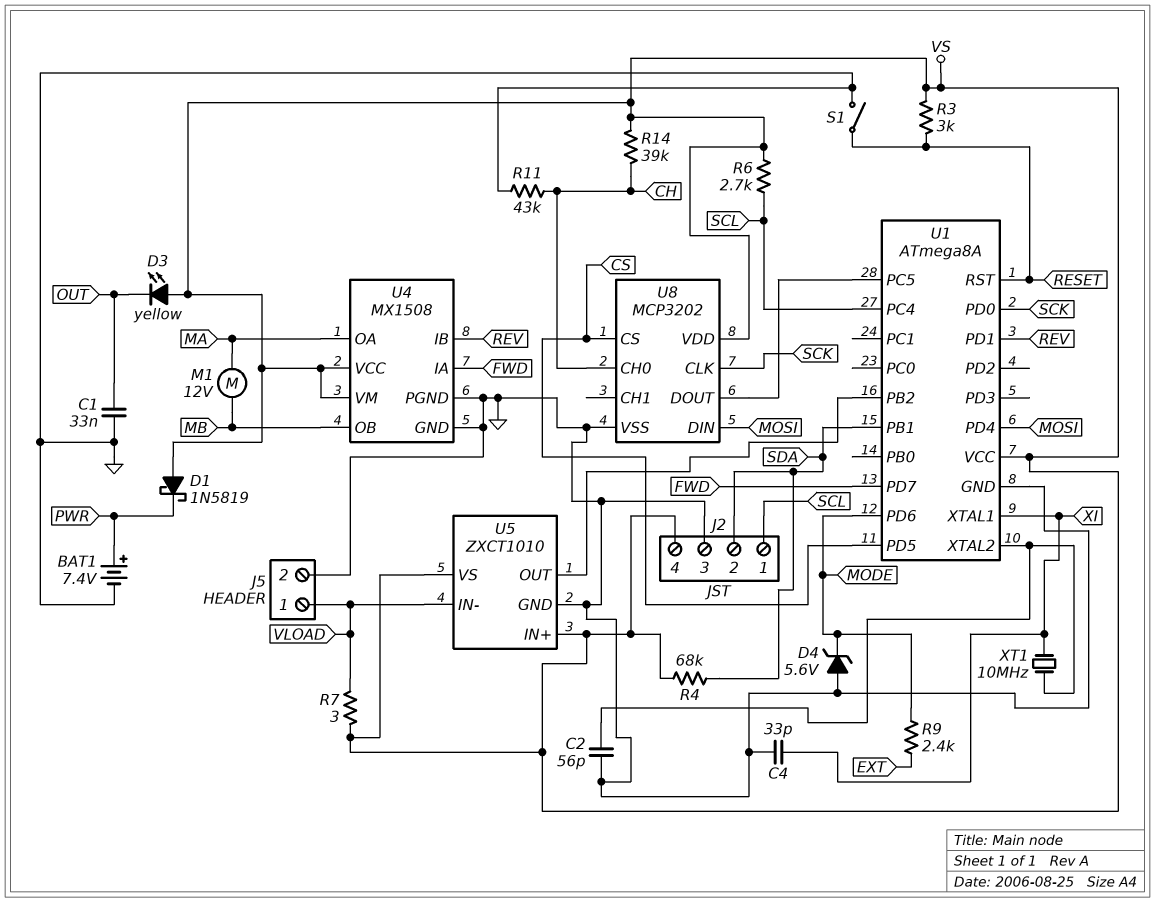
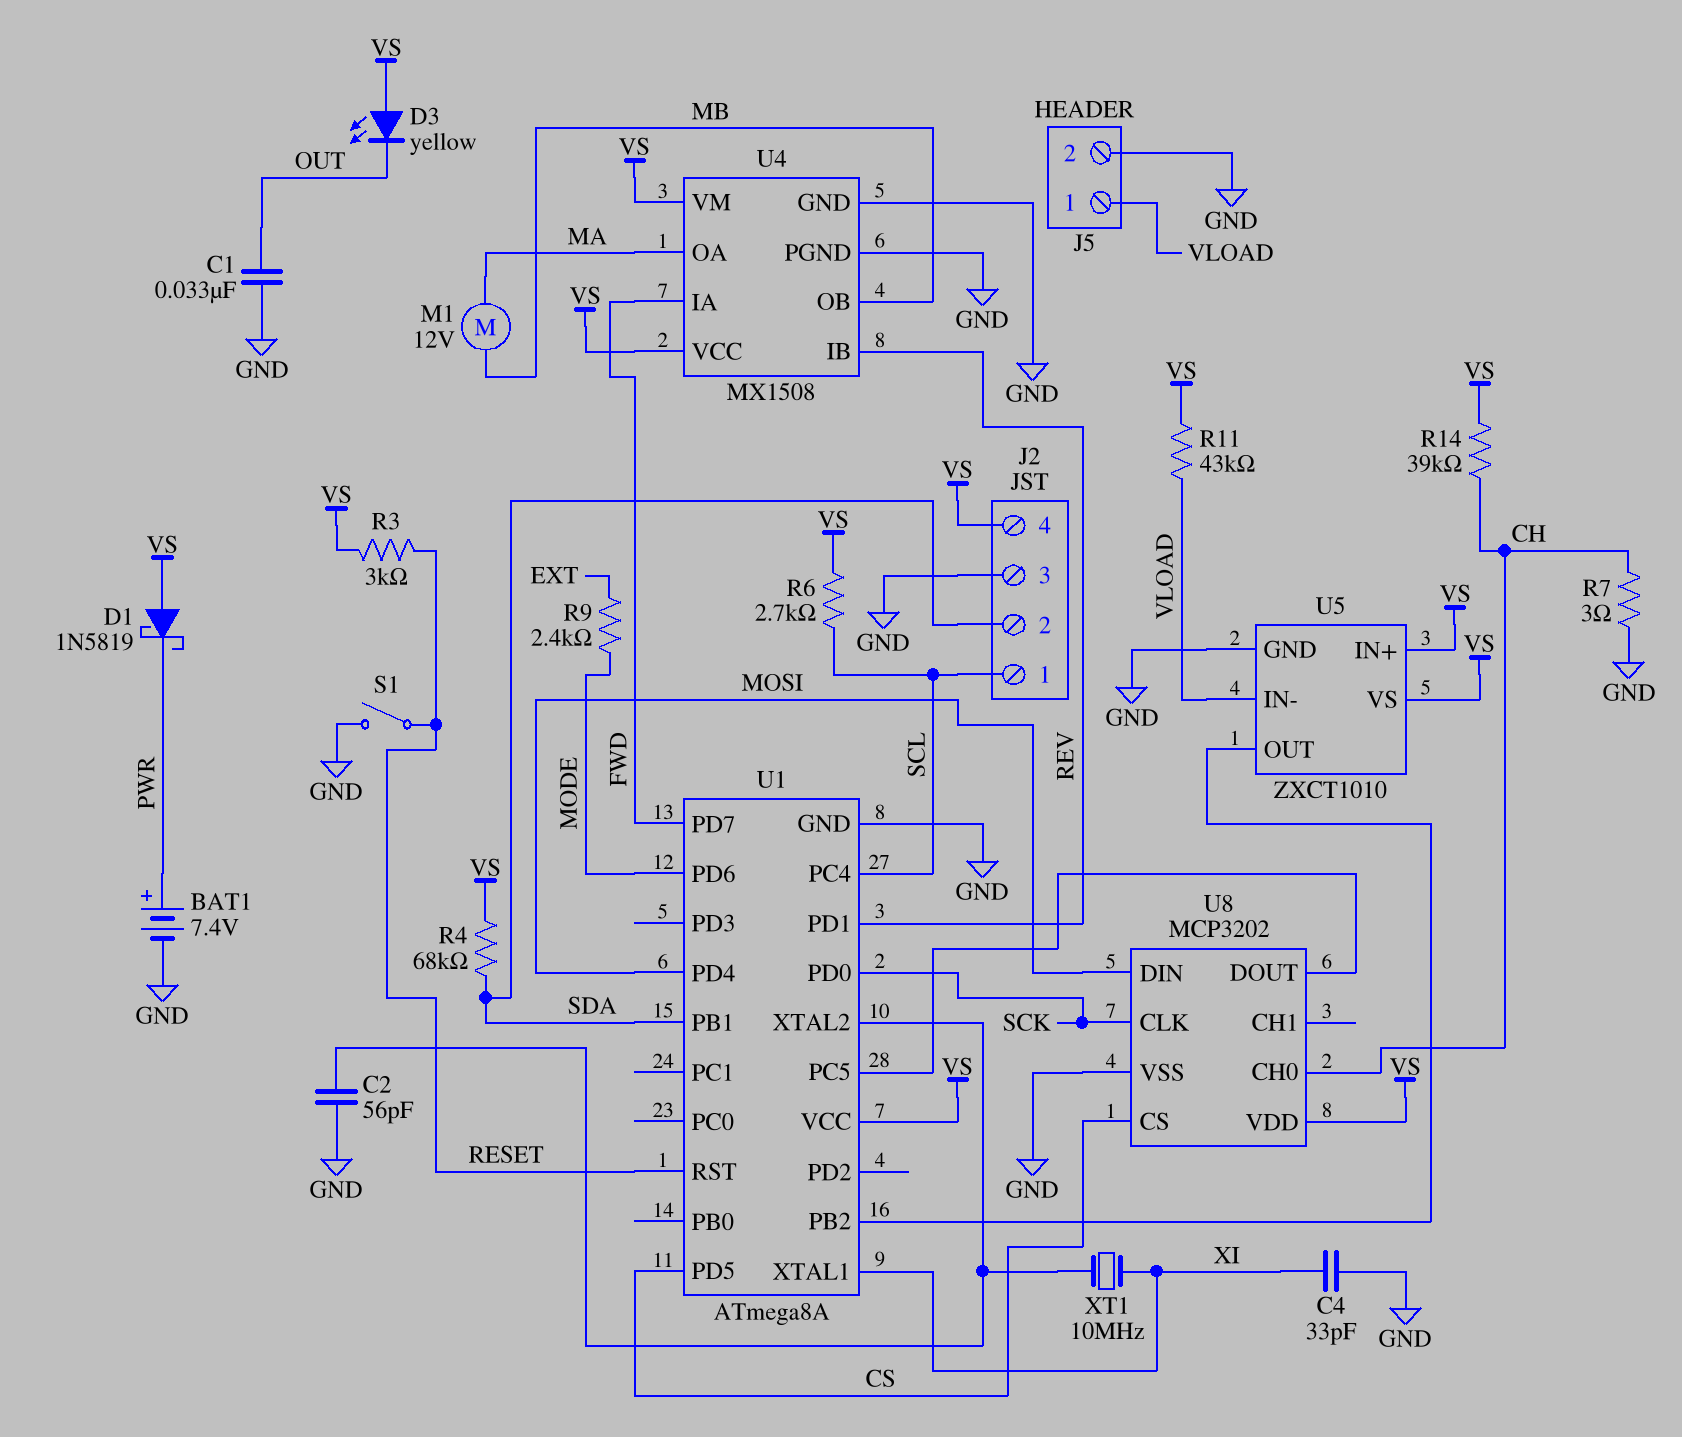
D4: zener 5.6V (A GND, K MODE) -> none
R7: 3 (VLOAD, VS) -> 3 (CH, GND)
R11: 43k (CH, GND) -> 43k (VLOAD, VS)

